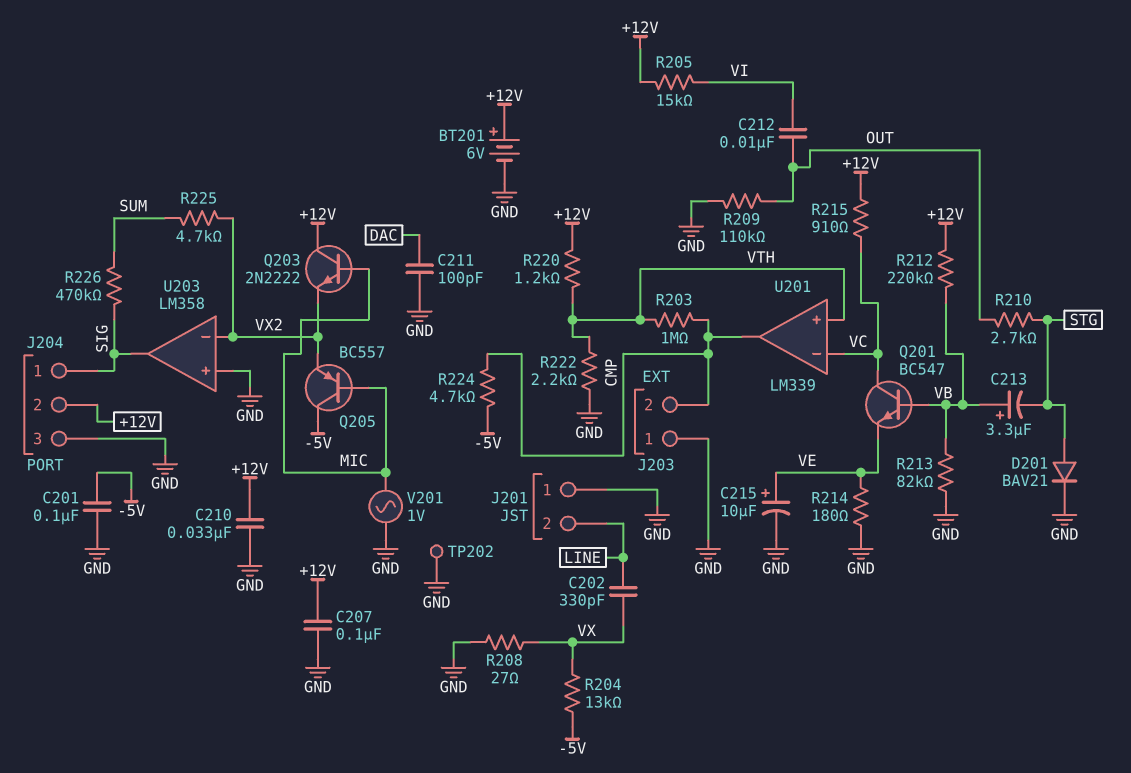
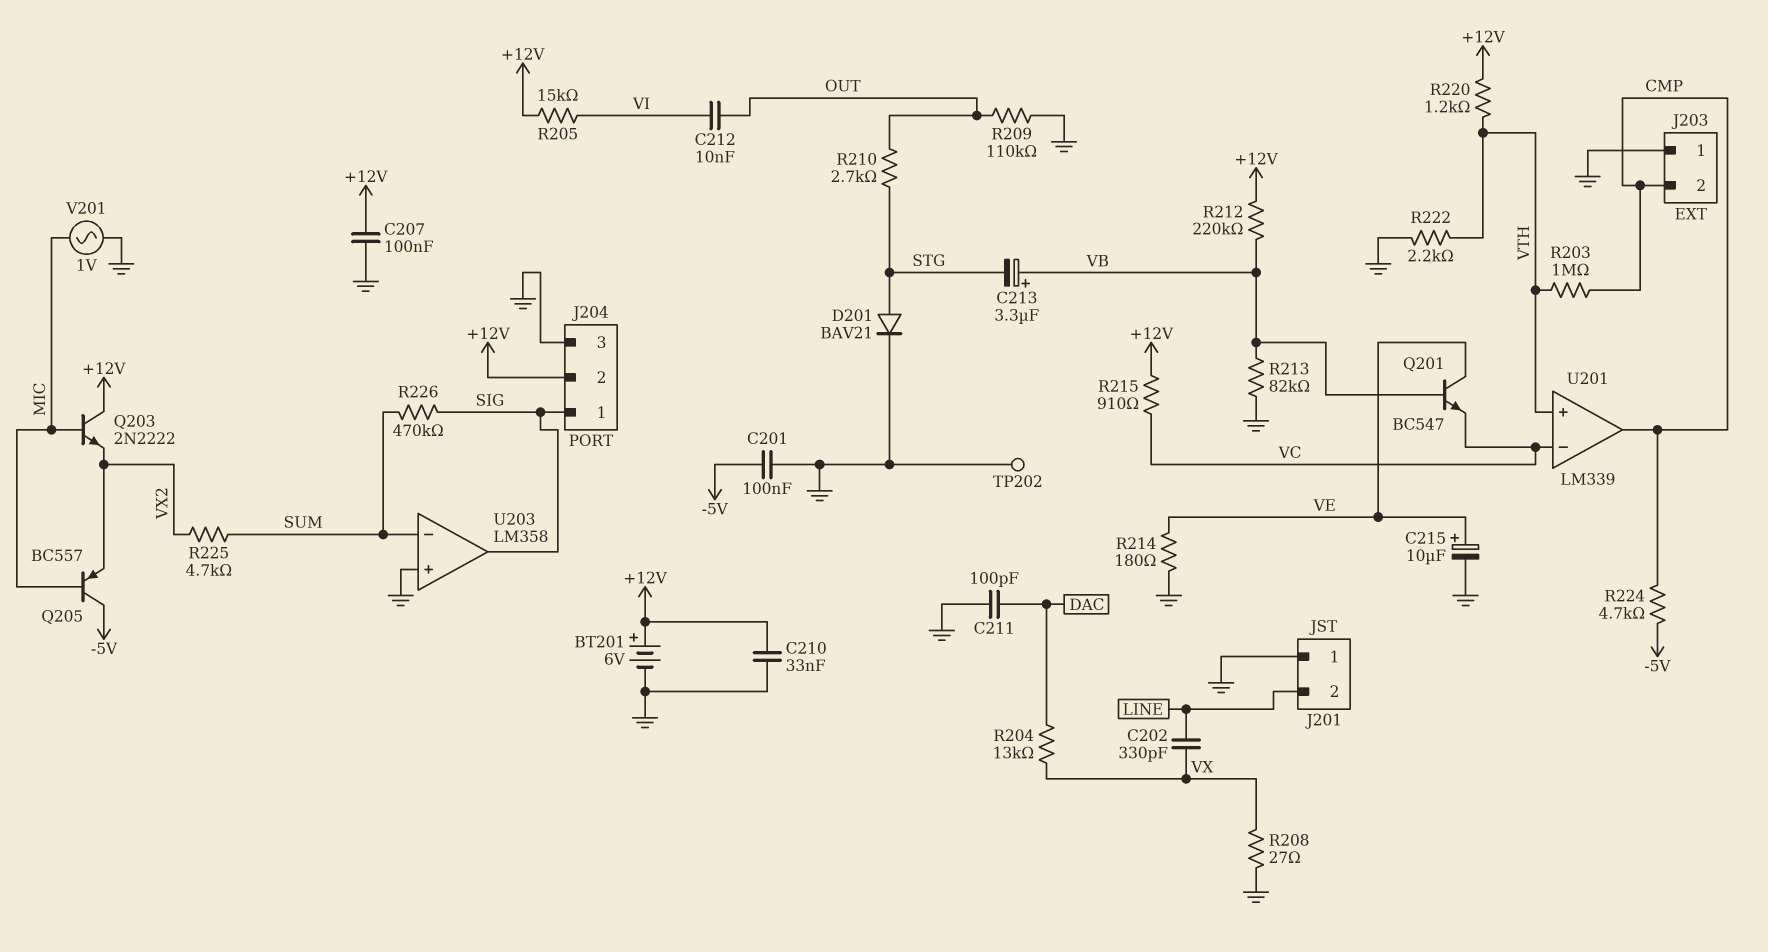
Q201: NPN BC547 (B VB, C VC, E VE) -> NPN BC547 (B VB, C VE, E VC)
R204: 13k (-5V, VX) -> 13k (DAC, VX)
U203 pin in-: VX2 -> SUM

